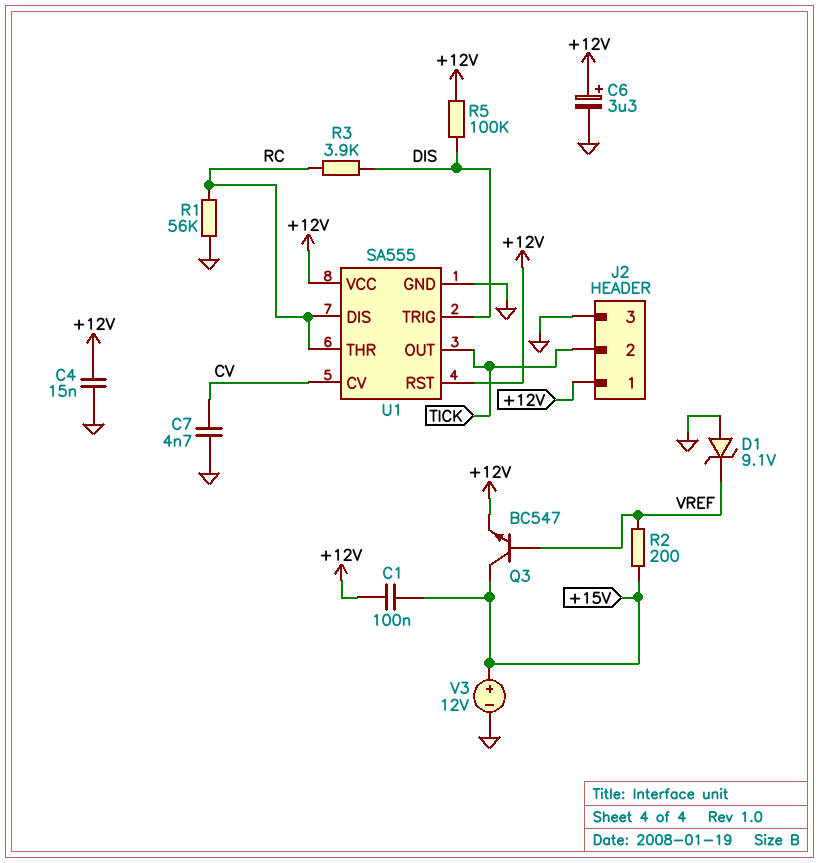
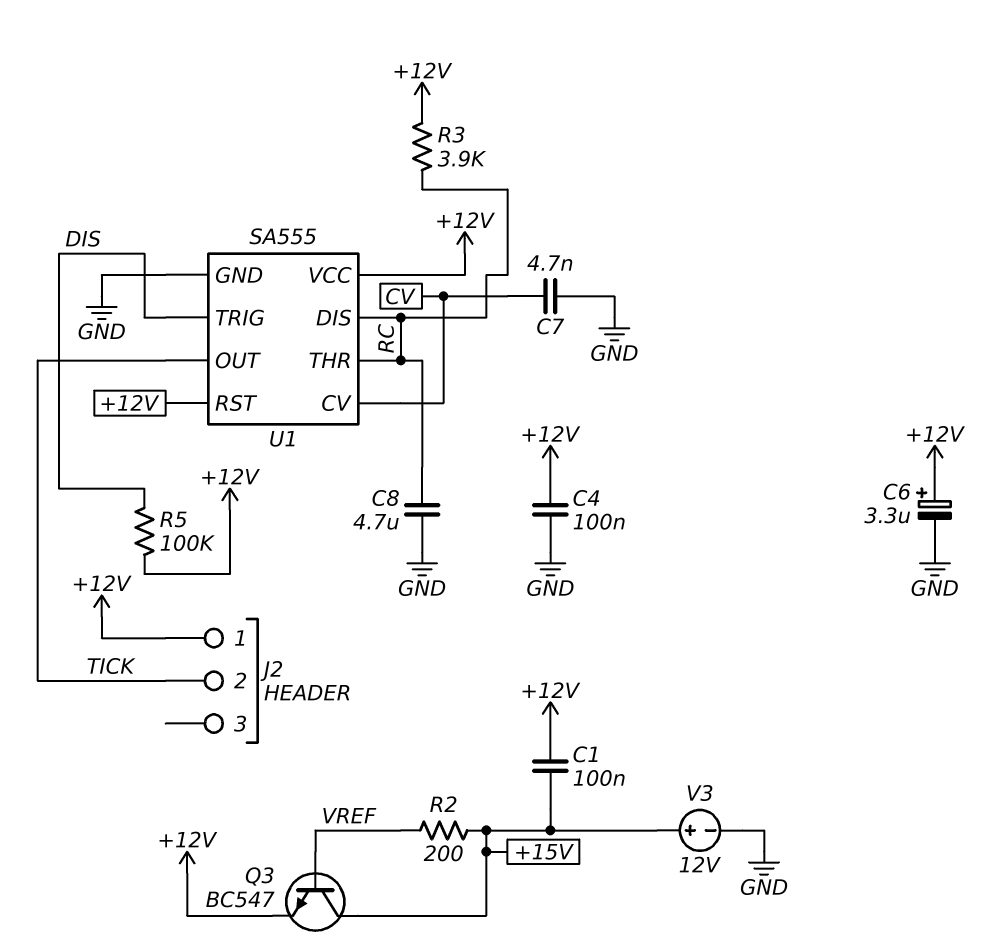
C4: 15nF (+12V, GND) -> 100nF (+12V, GND)
C8: none -> 4.7uF (GND, RC)
D1: zener 9.1V (A GND, K VREF) -> none
J2 pin 3: GND -> none
R1: 56k (GND, RC) -> none
R3: 3.9k (DIS, RC) -> 3.9k (+12V, RC)

